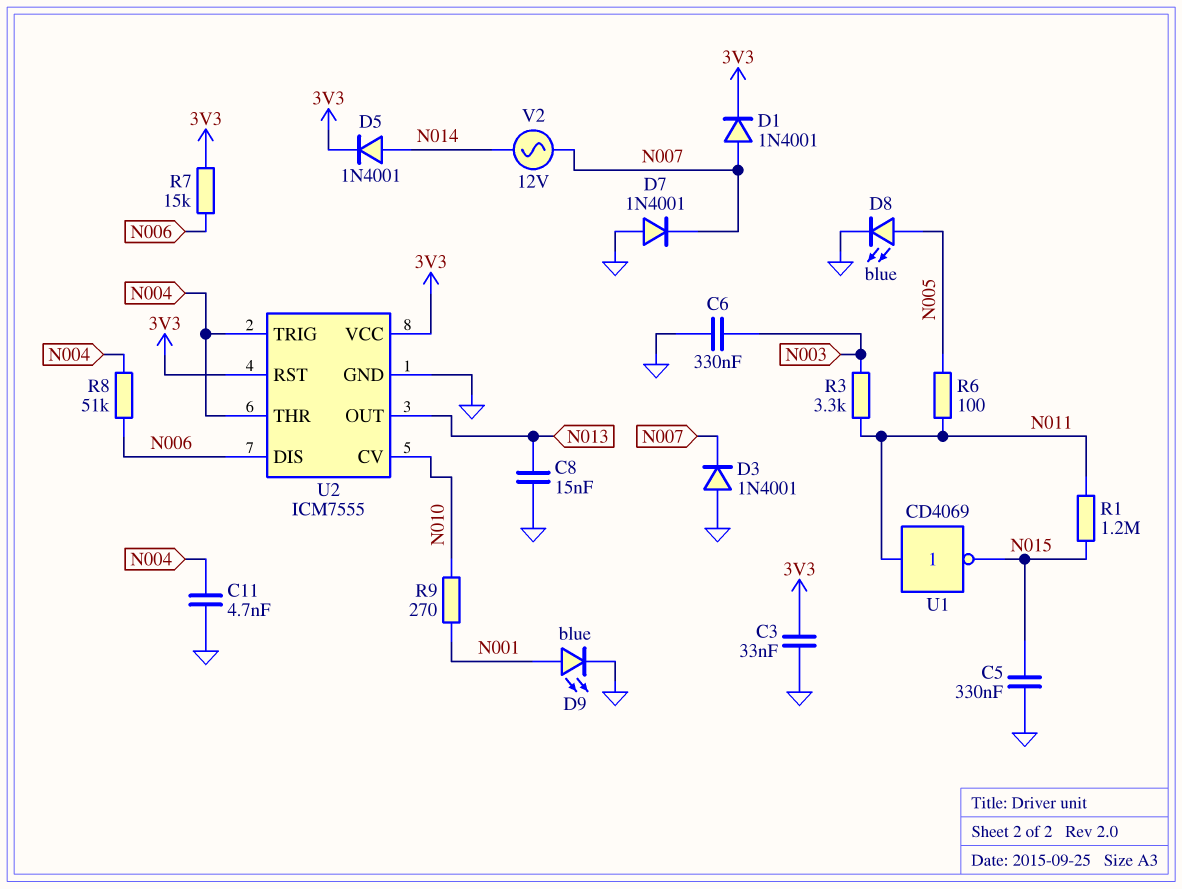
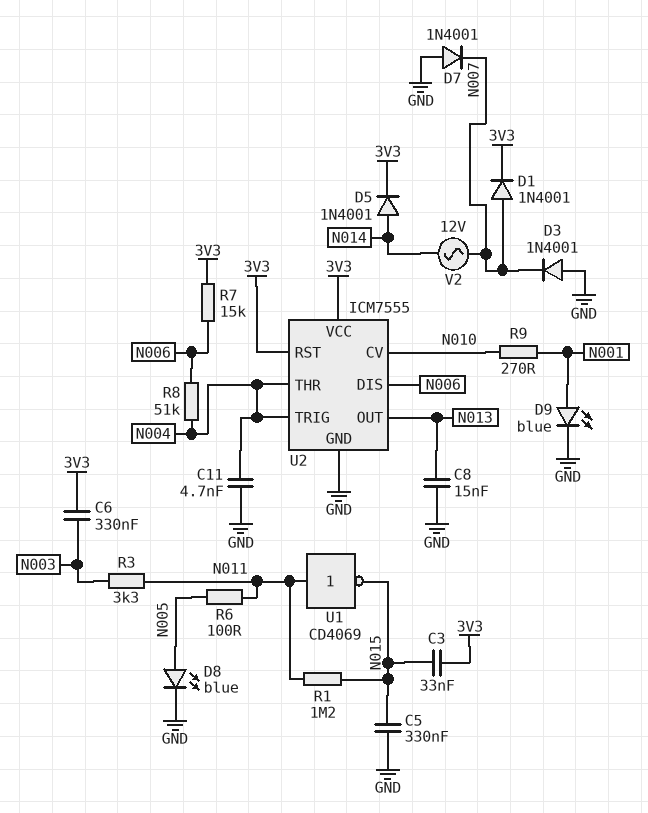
C3: 33nF (3V3, GND) -> 33nF (3V3, N015)
C6: 330nF (GND, N003) -> 330nF (3V3, N003)

